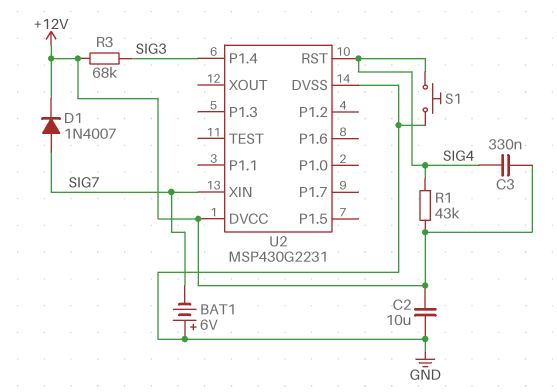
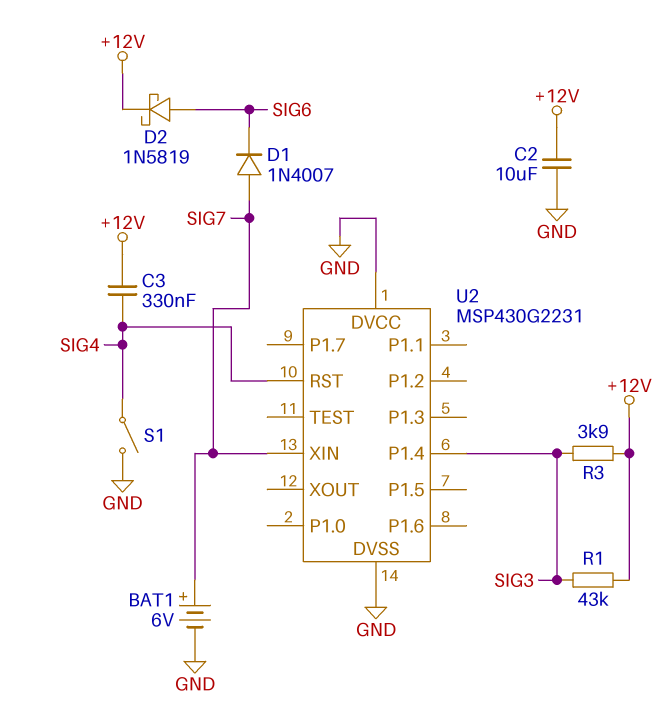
BAT1: 6V (plus GND, minus SIG7) -> 6V (plus SIG7, minus GND)
D1: diode 1N4007 (A SIG7, K +12V) -> diode 1N4007 (A SIG7, K SIG6)
D2: none -> schottky 1N5819 (A SIG6, K +12V)
R1: 43k (+12V, SIG4) -> 43k (+12V, SIG3)
R3: 68k (+12V, SIG3) -> 3.9k (+12V, SIG3)
S1: button (GND, SIG4) -> switch (GND, SIG4)
U2 pin DVCC: +12V -> GND

